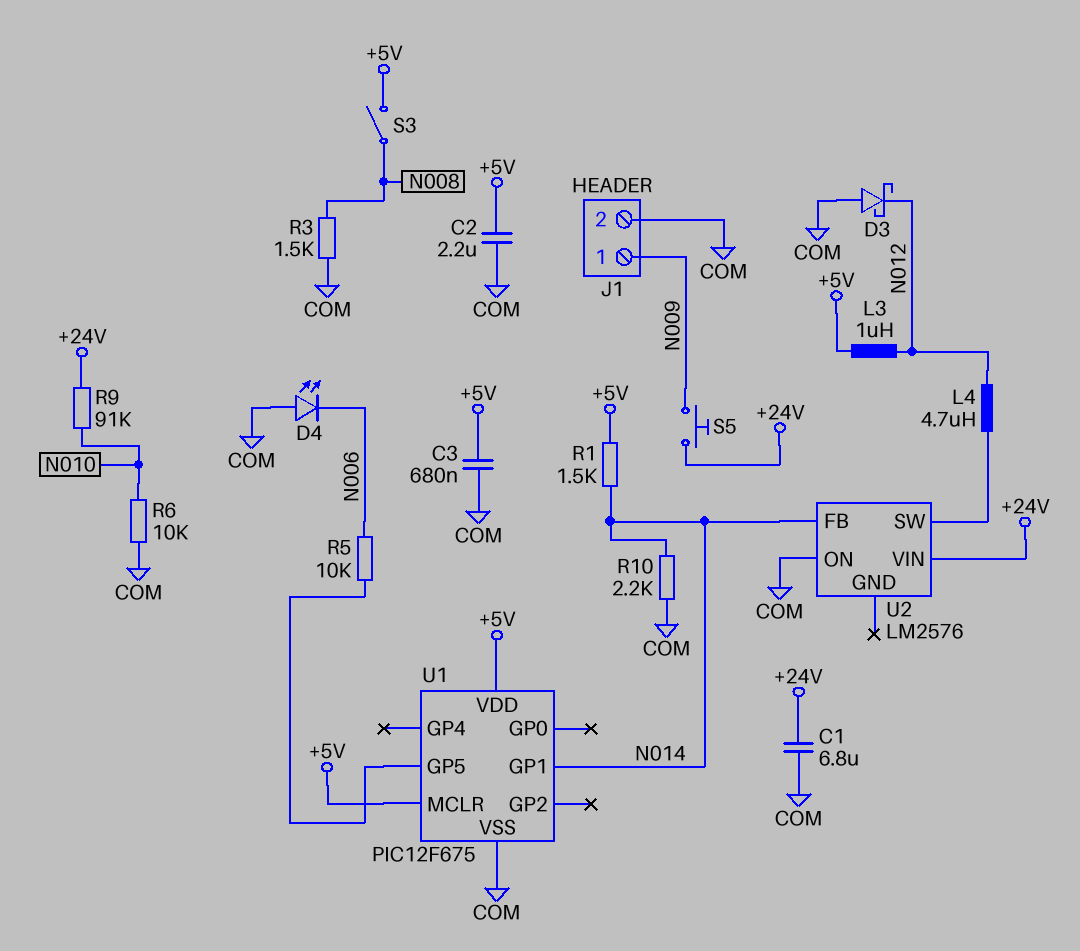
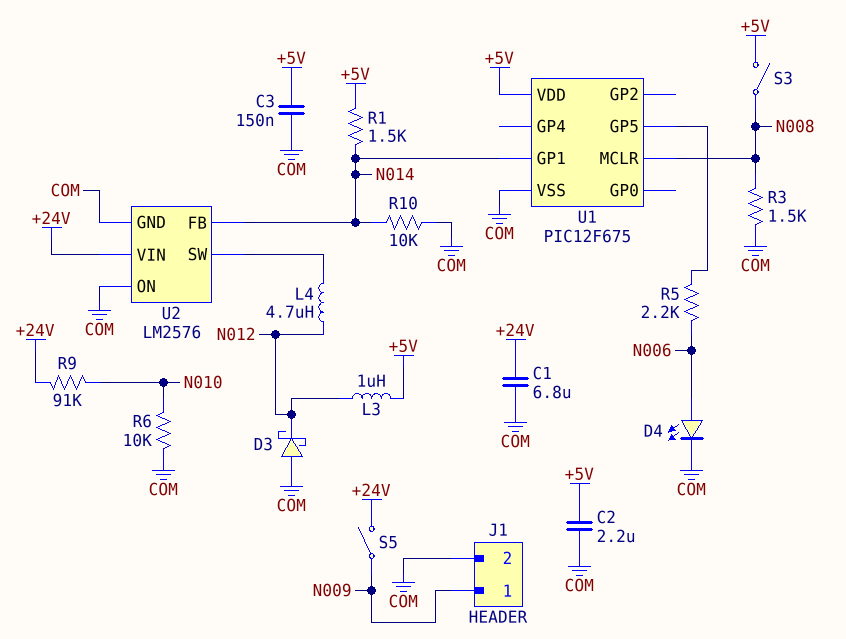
C3: 680nF (+5V, COM) -> 150nF (+5V, COM)
D4: LED (A COM, K N006) -> LED (A N006, K COM)
R5: 10k (N006, U1/GP5) -> 2.2k (N006, U1/GP5)
R10: 2.2k (COM, N014) -> 10k (COM, N014)
S5: button (+24V, N009) -> switch (+24V, N009)
U1 pin MCLR: +5V -> N008
U2 pin GND: none -> COM

